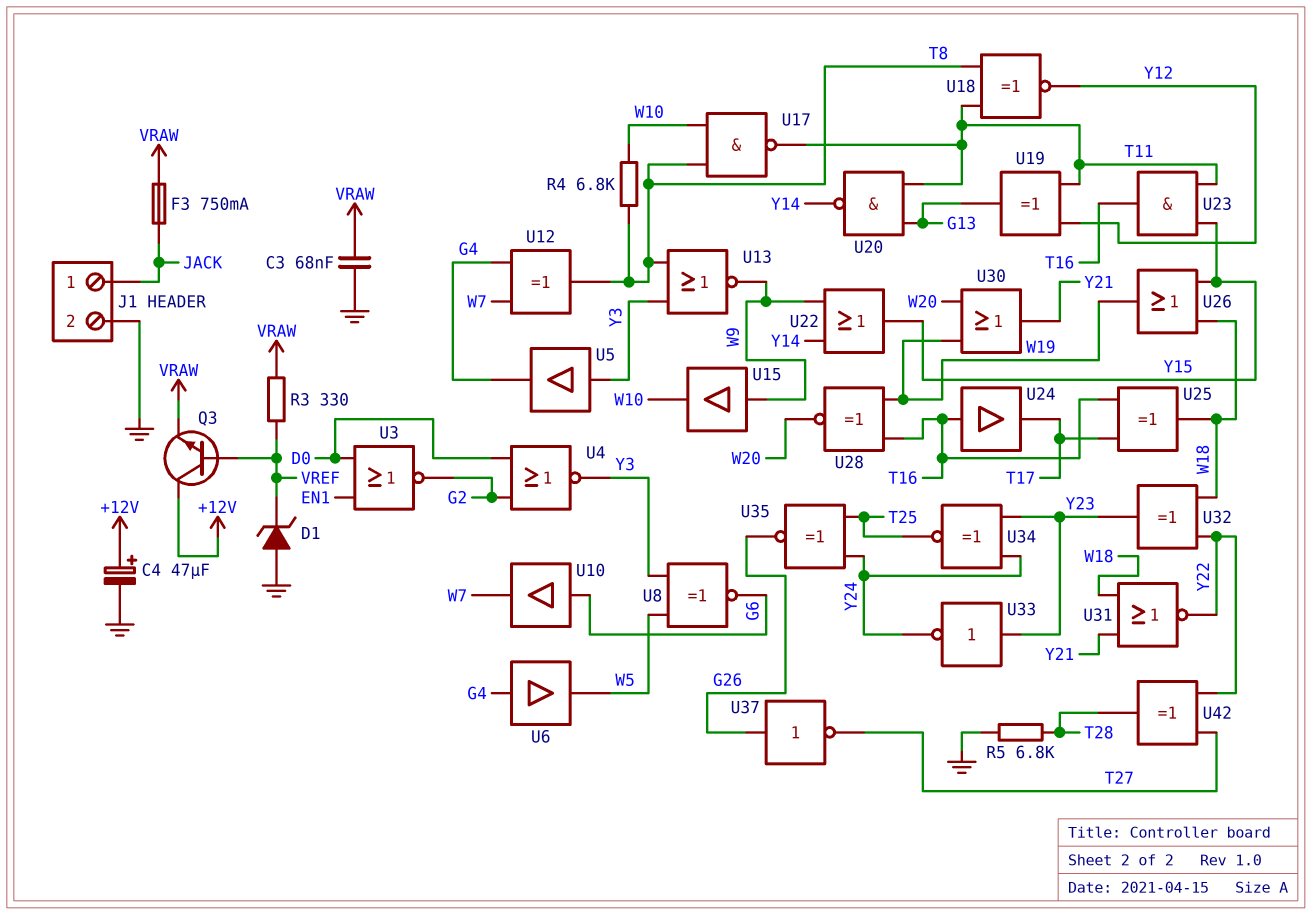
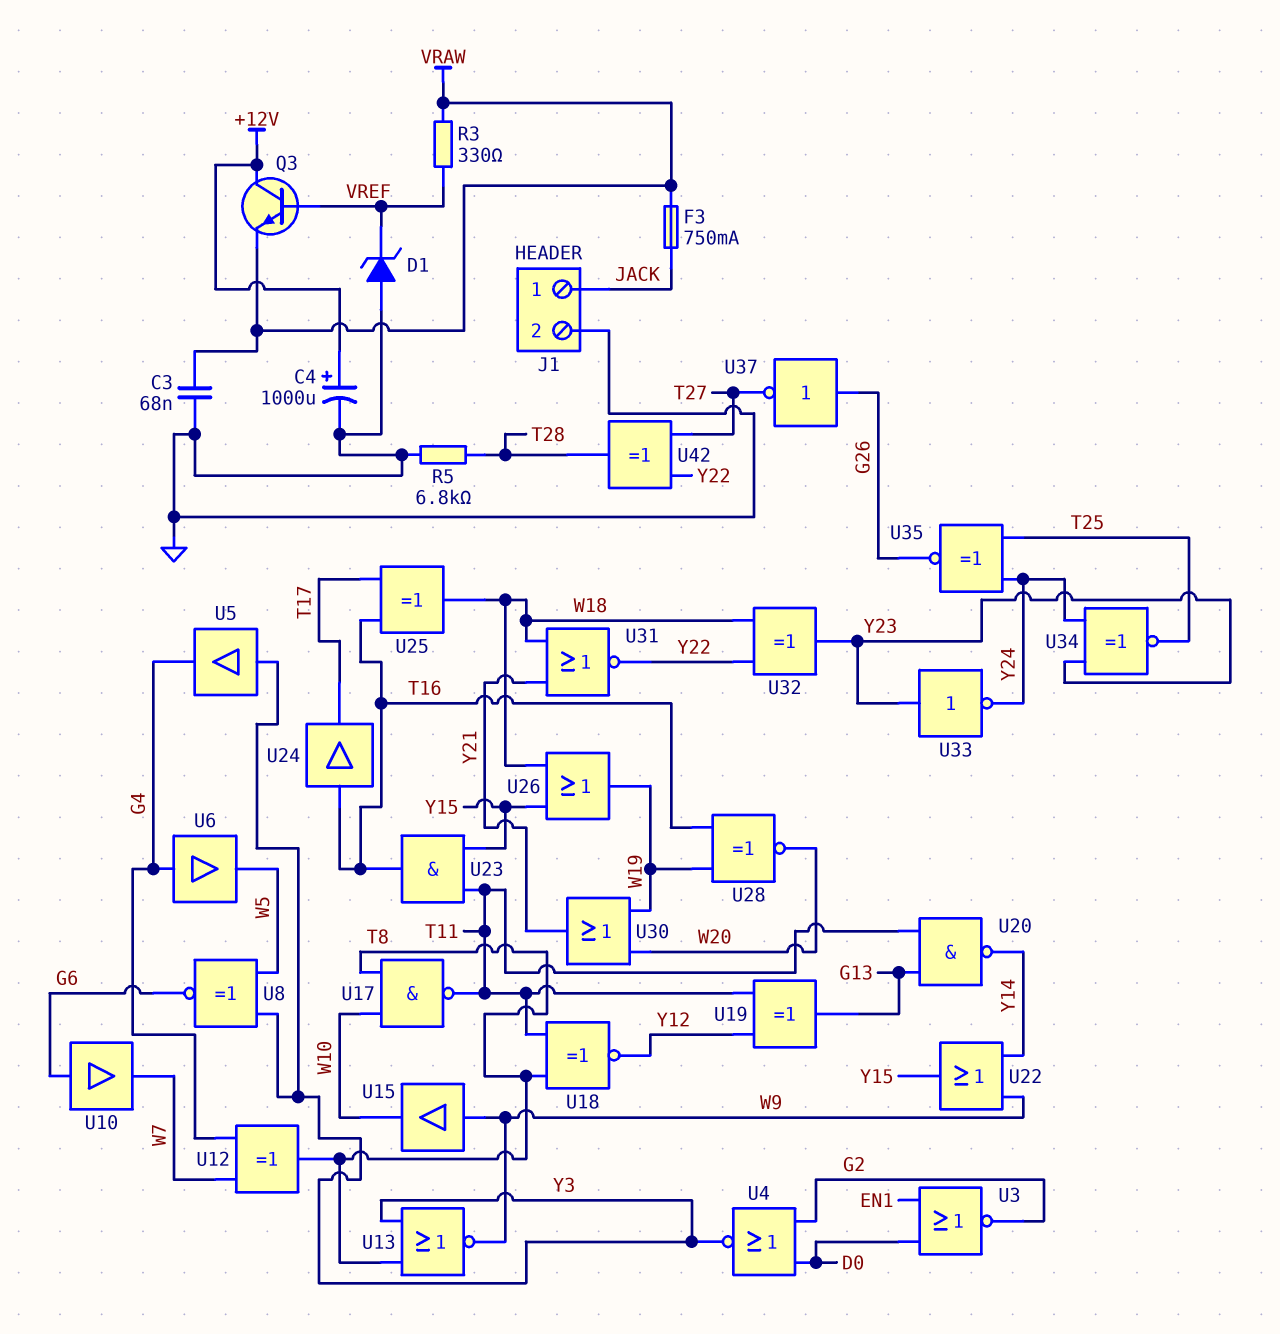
C4: 47uF (plus +12V, minus GND) -> 1000uF (plus +12V, minus GND)
R4: 6.8k (T8, W10) -> none

